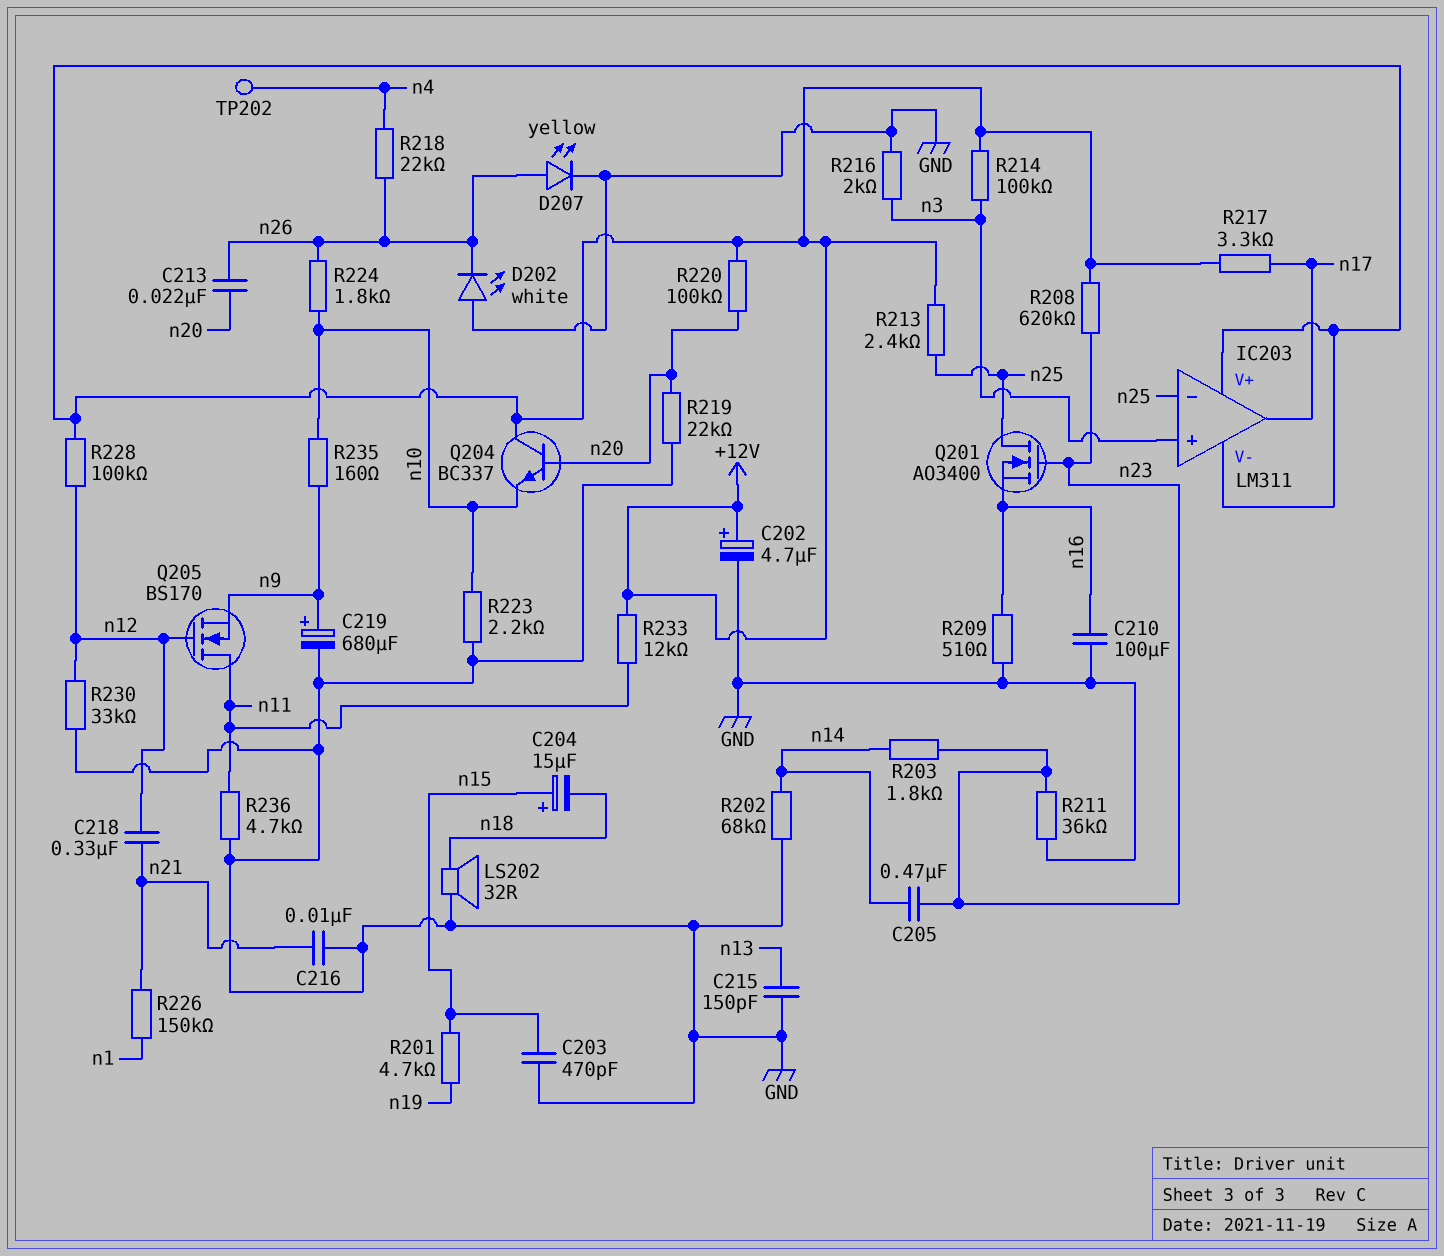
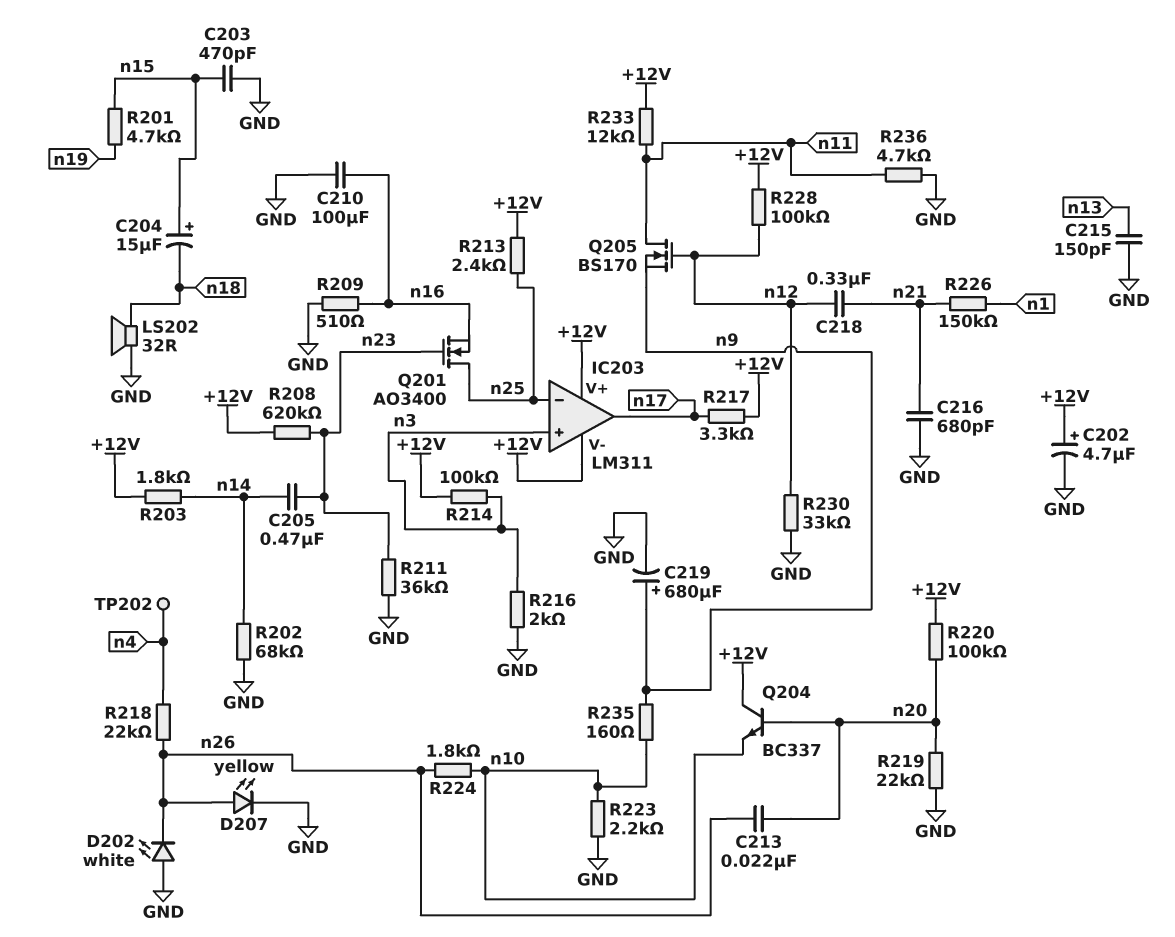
C216: 10nF (GND, n21) -> 680pF (GND, n21)
R203: 1.8k (n14, n23) -> 1.8k (+12V, n14)

